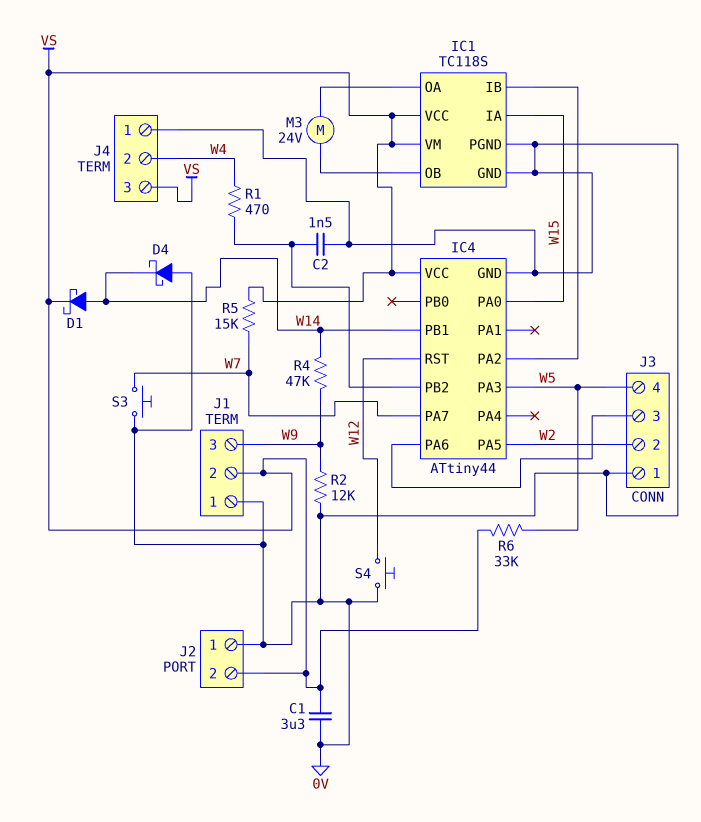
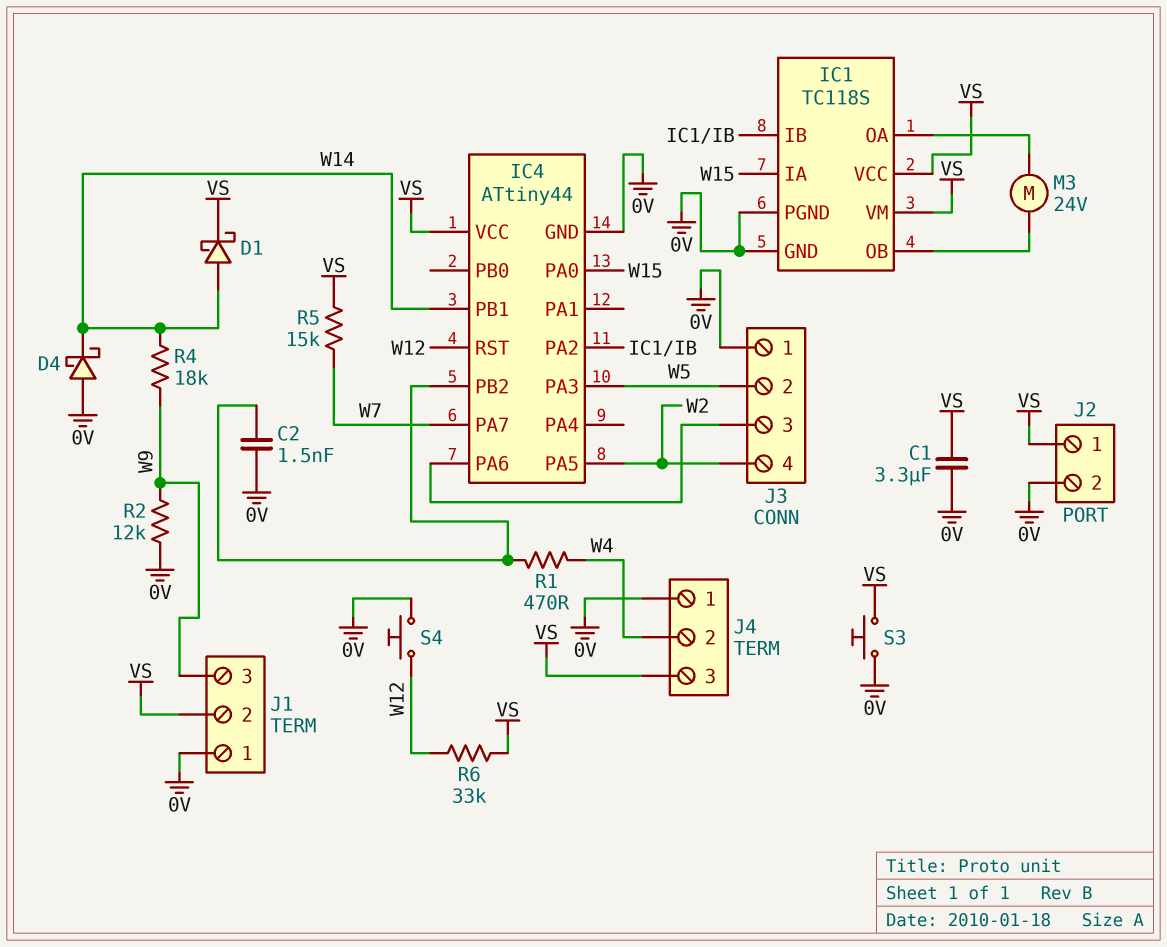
J2 pin 1: 0V -> VS
J2 pin 2: VS -> 0V
J3 pin 2: W2 -> W5
J3 pin 4: W5 -> W2
R4: 47k (W9, W14) -> 18k (W9, W14)
R6: 33k (VS, W5) -> 33k (VS, W12)
S3: button (0V, W7) -> button (0V, VS)

